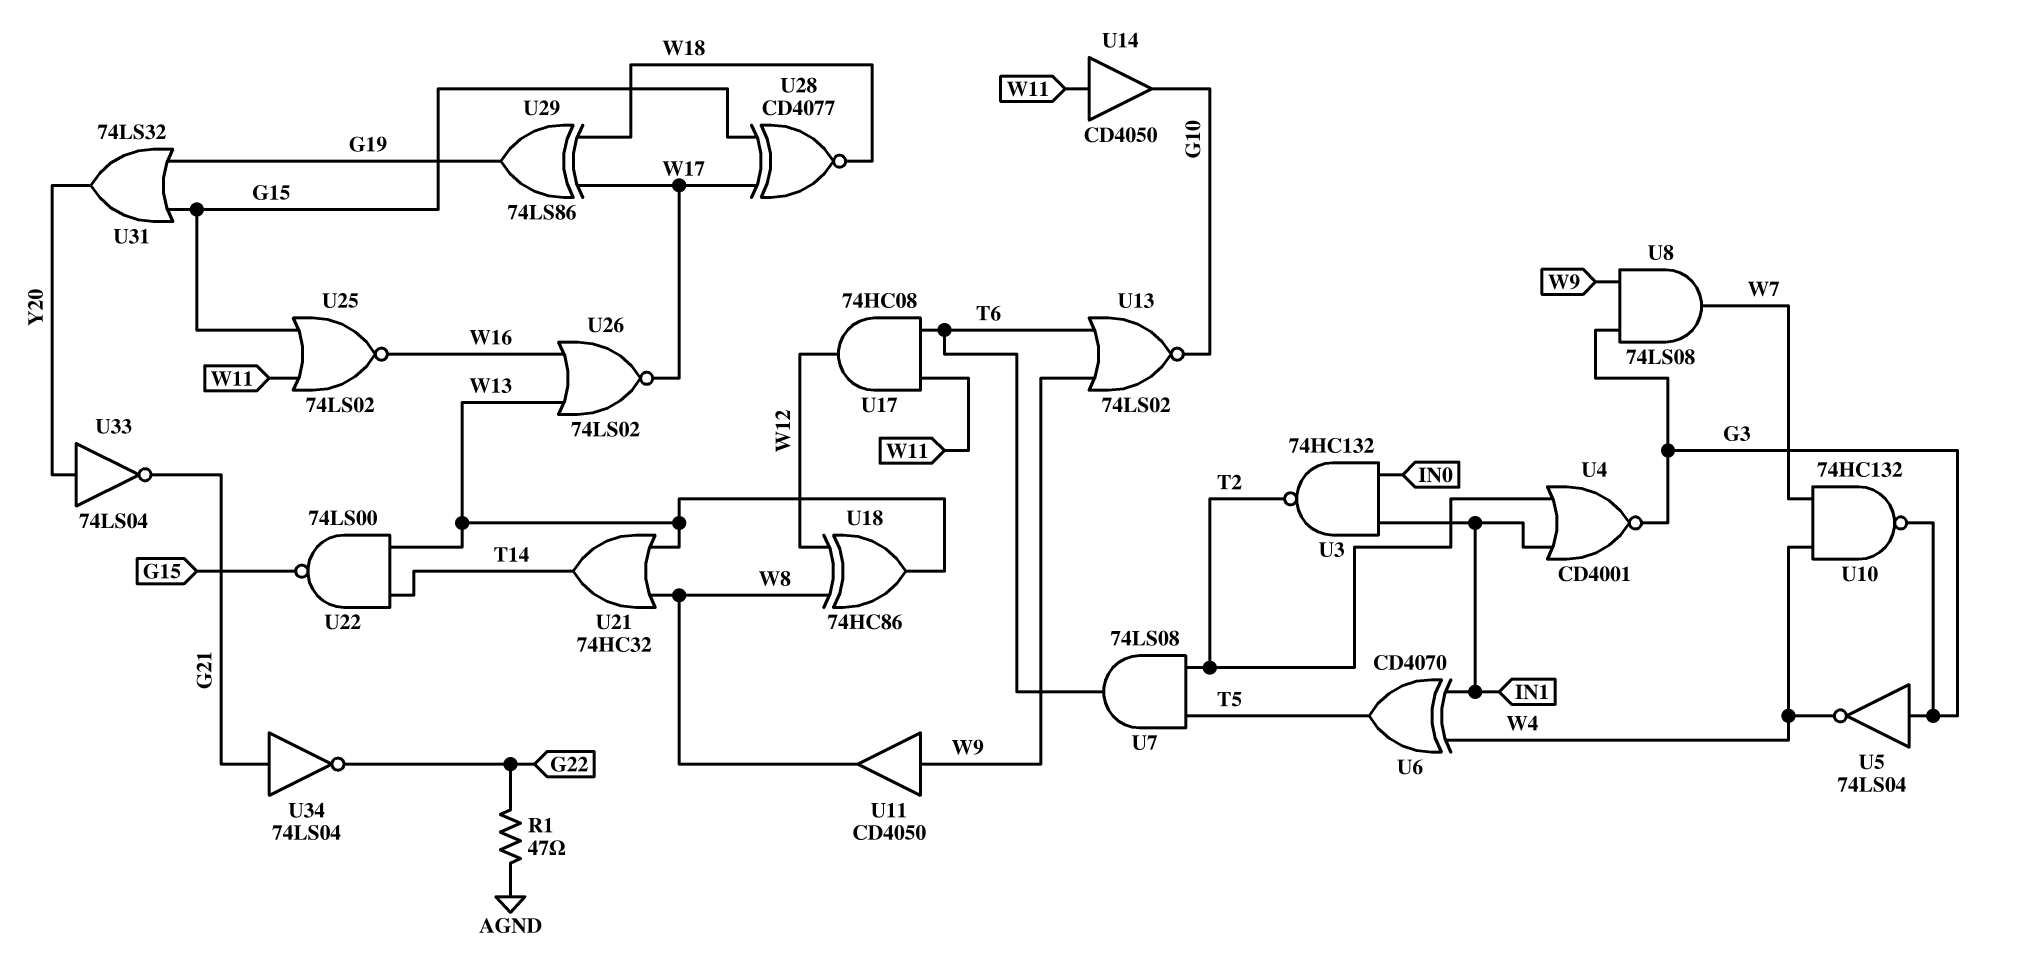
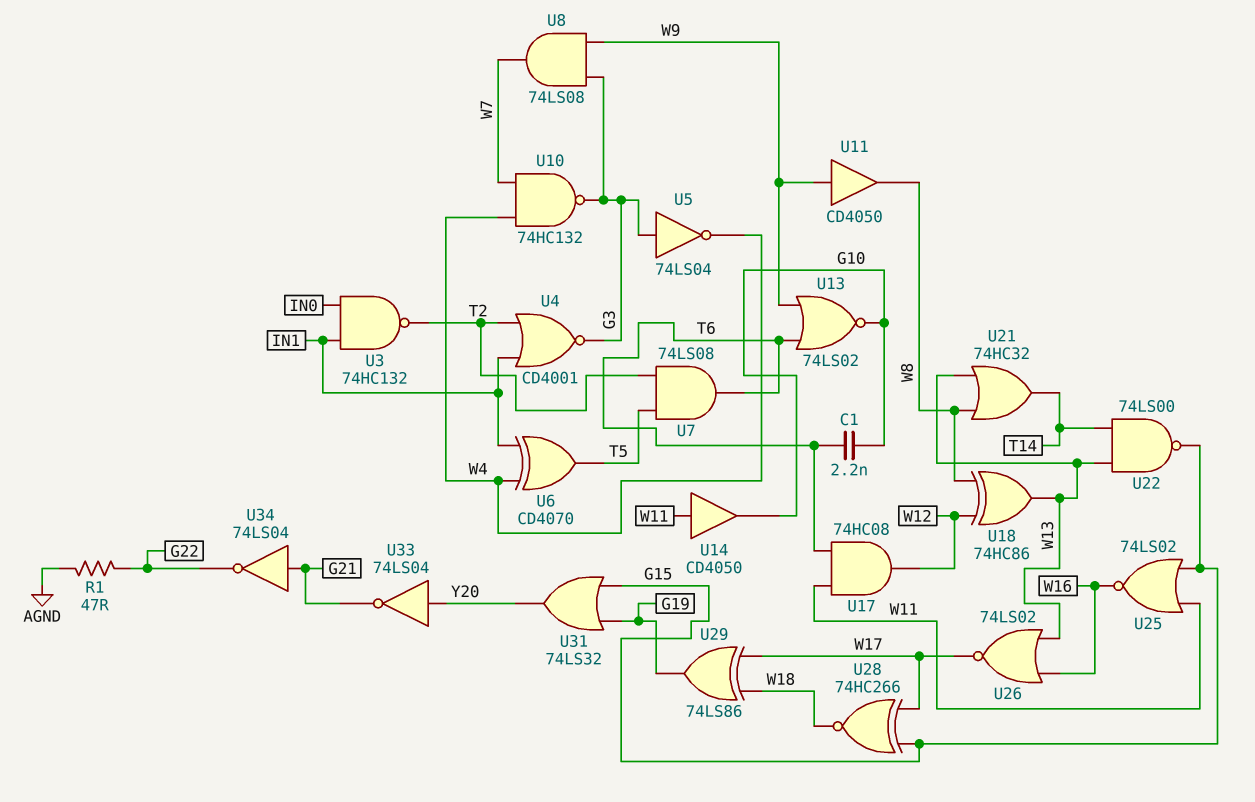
C1: none -> 2.2nF (G10, T6)
U28: XNOR CD4077 (in G15, in W17, out W18) -> XNOR 74HC266 (in G15, in W17, out W18)

